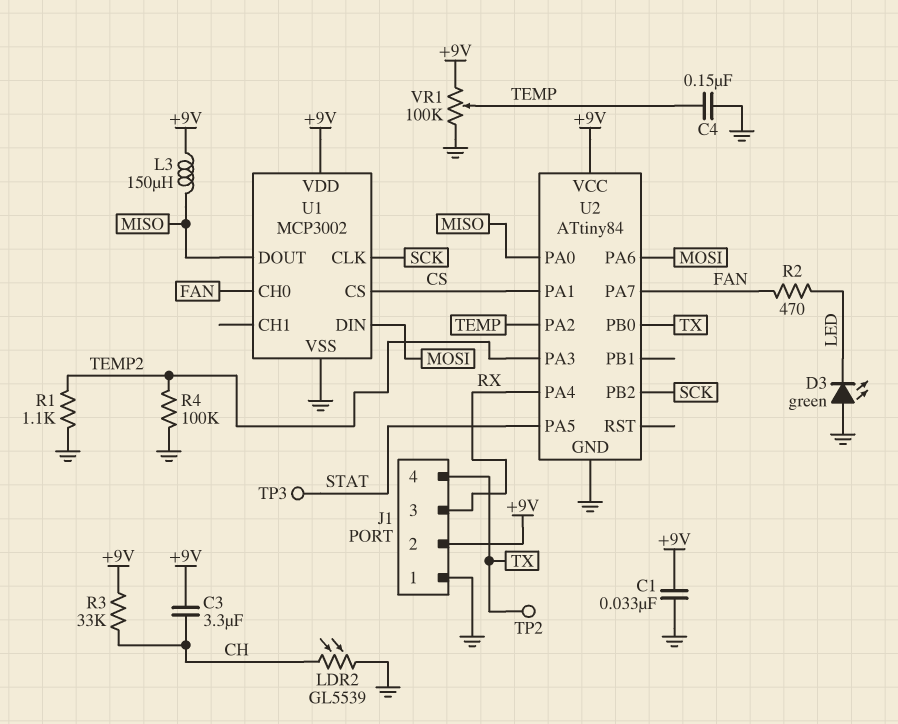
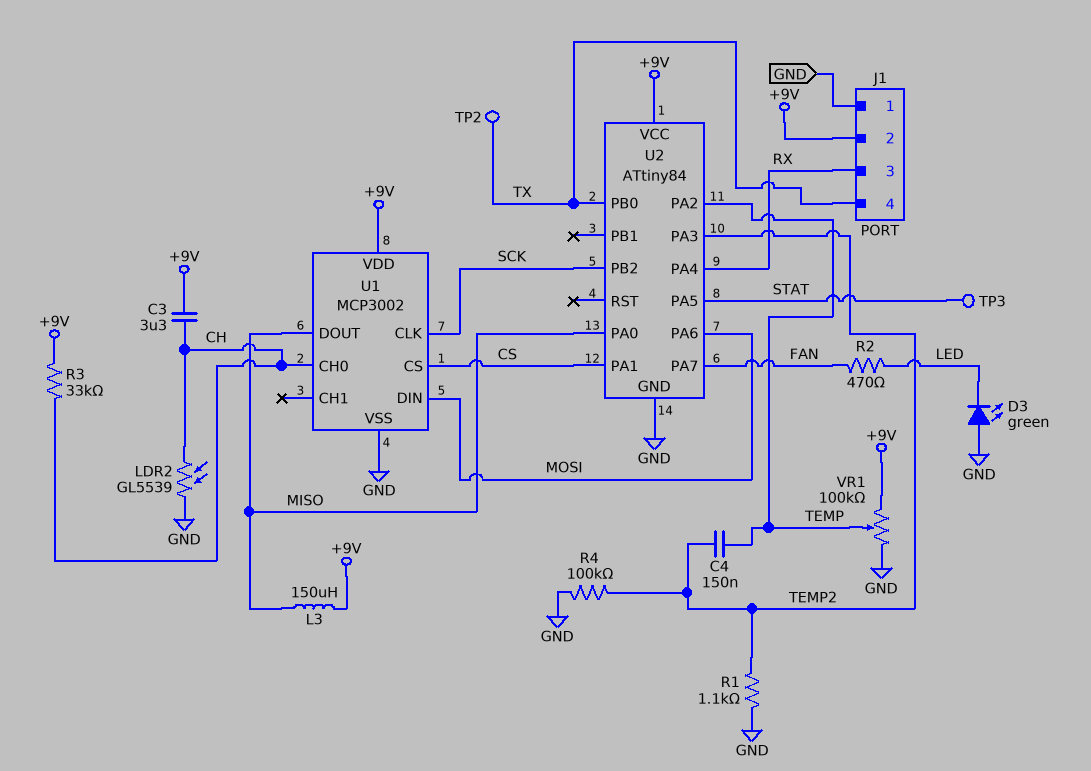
C1: 33nF (+9V, GND) -> none
C4: 150nF (GND, TEMP) -> 150nF (TEMP, TEMP2)
U1 pin CH0: FAN -> CH

